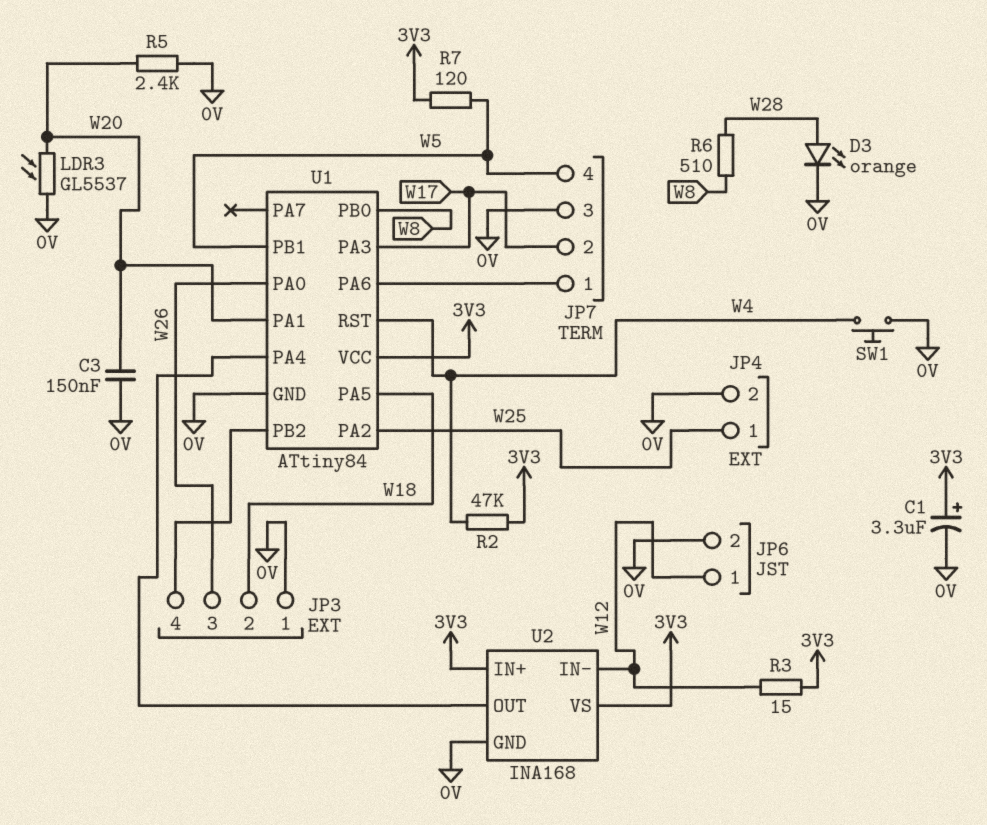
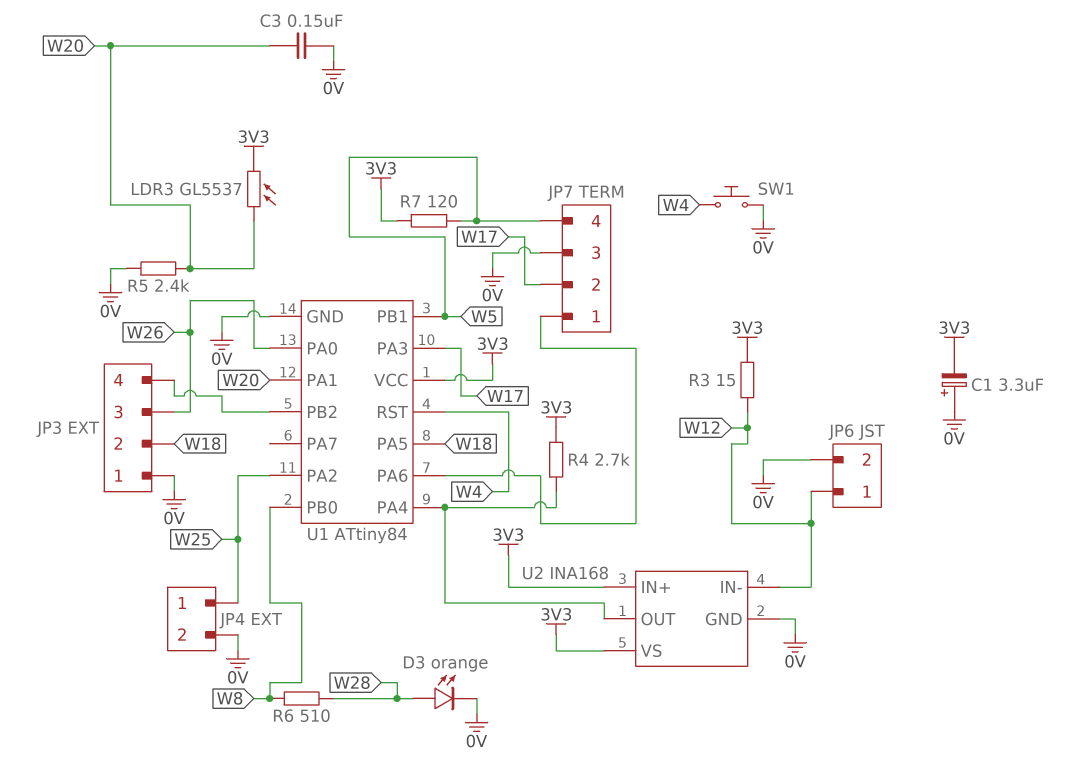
C1: 3.3uF (plus 3V3, minus 0V) -> 3.3uF (plus 0V, minus 3V3)
LDR3: GL5537 (0V, W20) -> GL5537 (3V3, W20)
R2: 47k (3V3, W4) -> none
R4: none -> 2.7k (3V3, U1/PA4)

